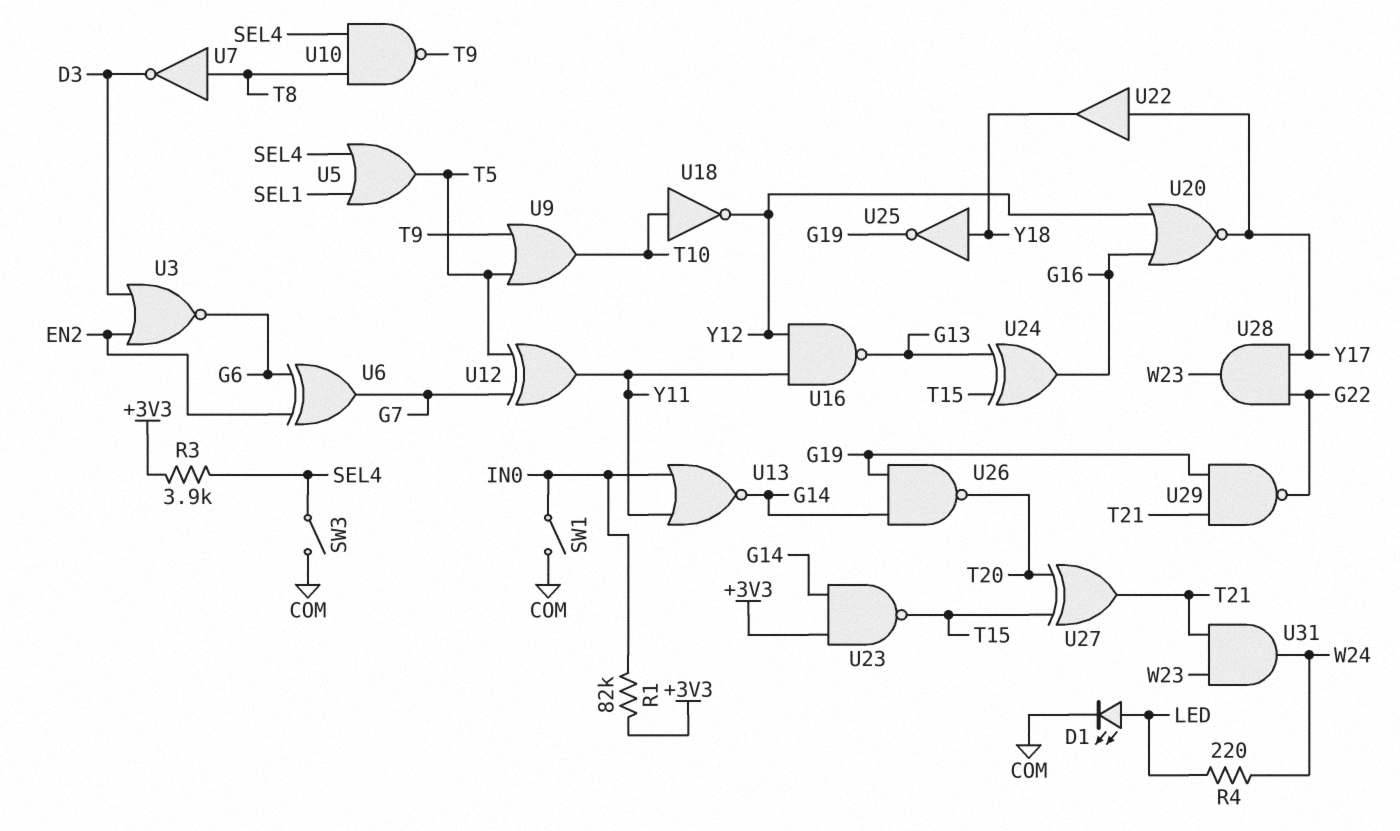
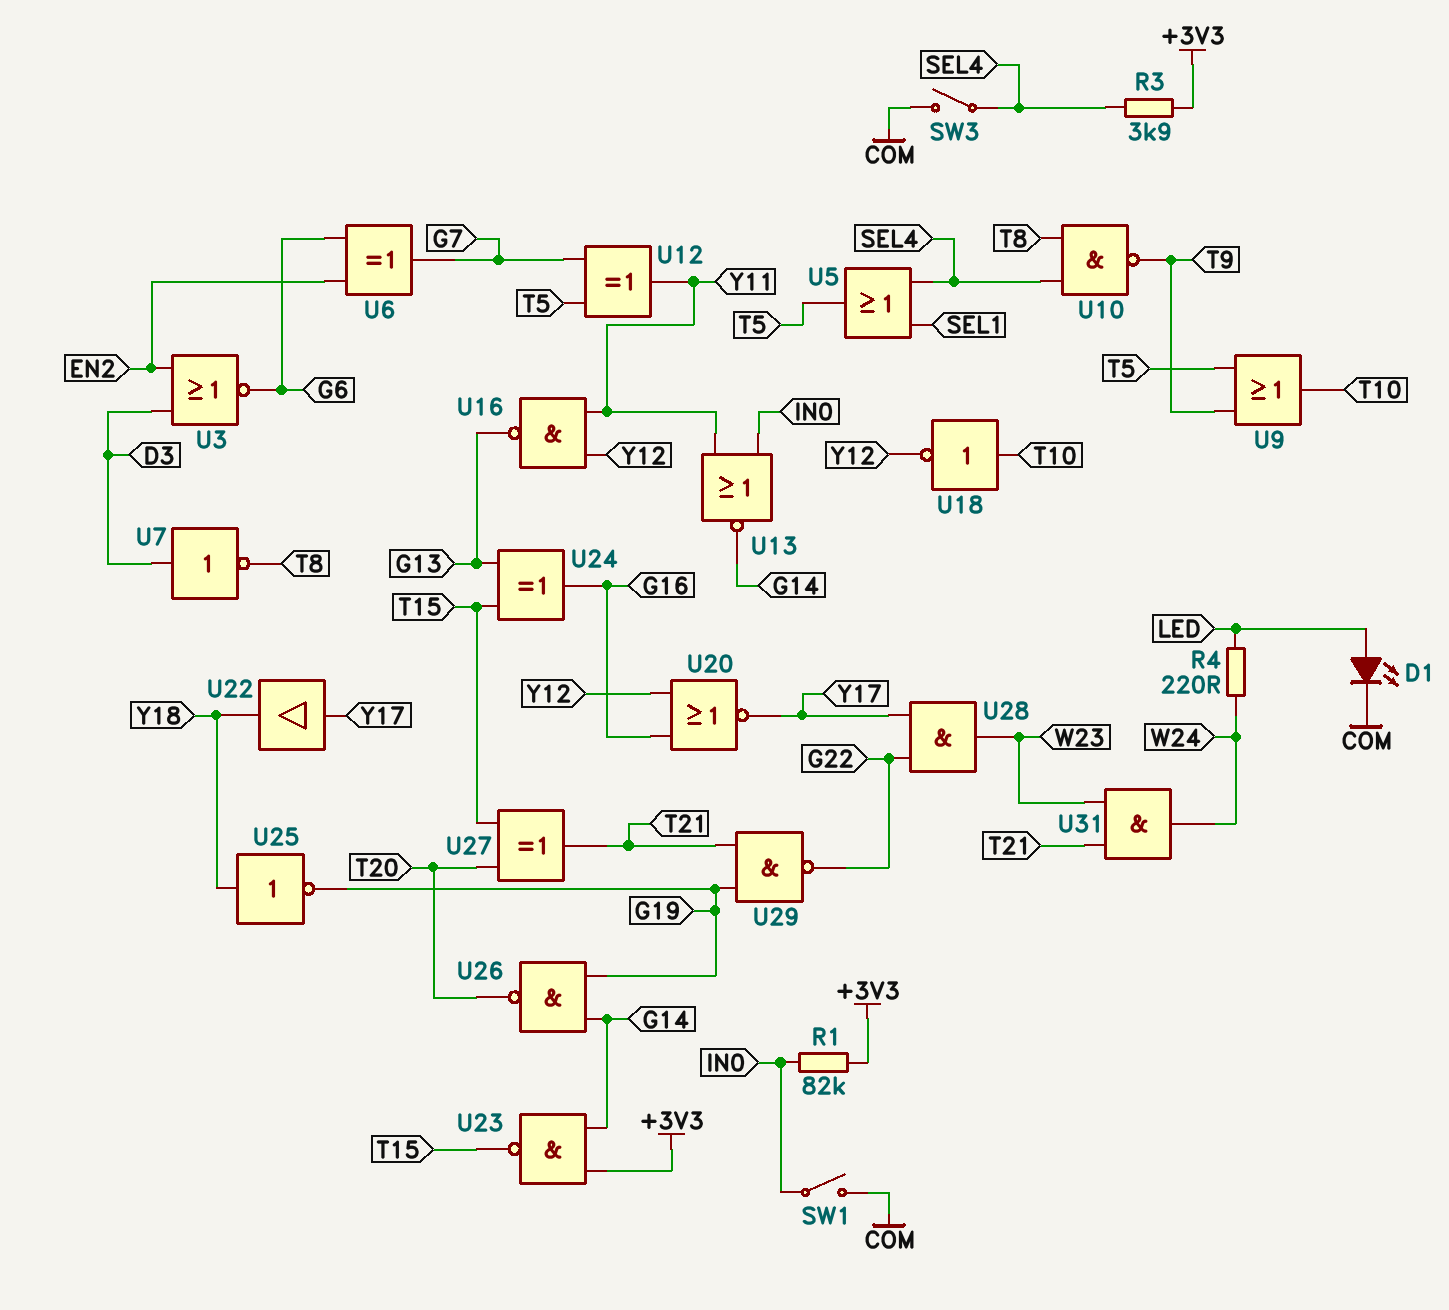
U7: NOT (in T8, out D3) -> NOT (in D3, out T8)

